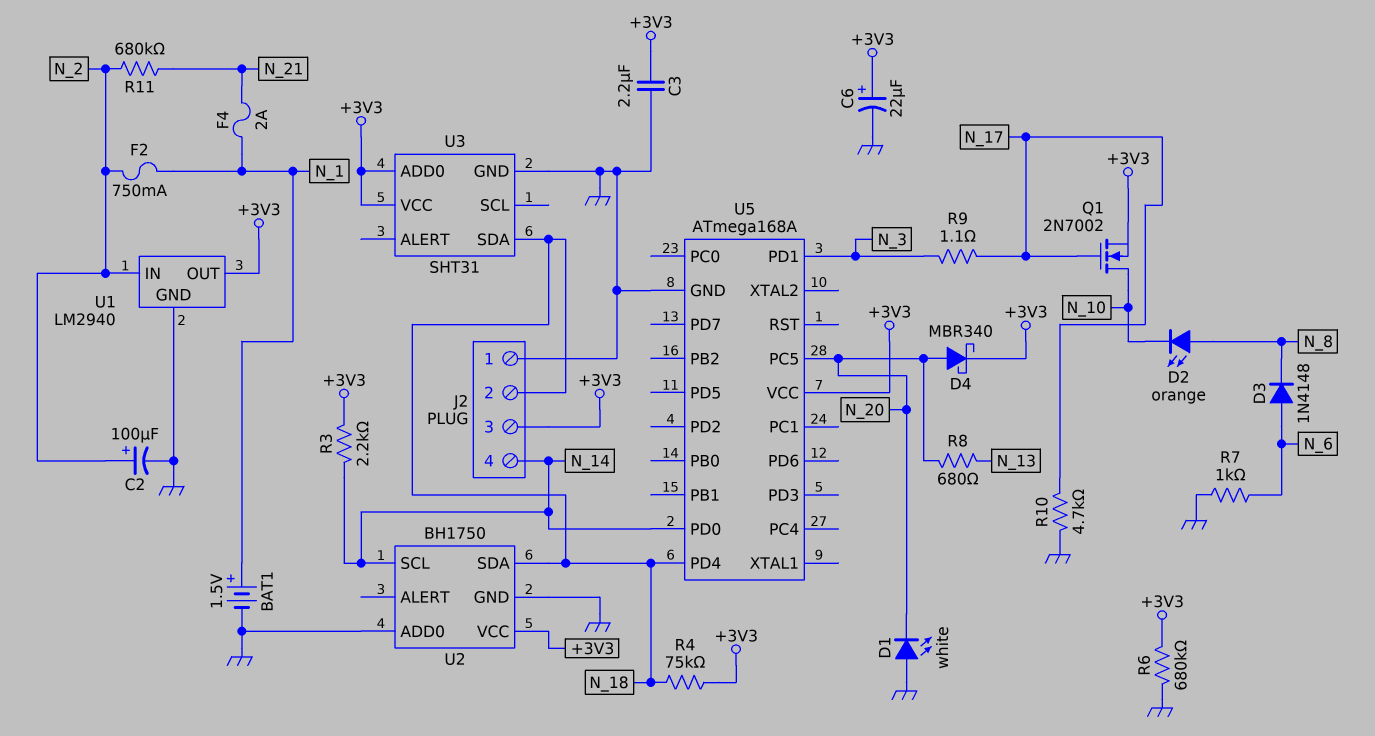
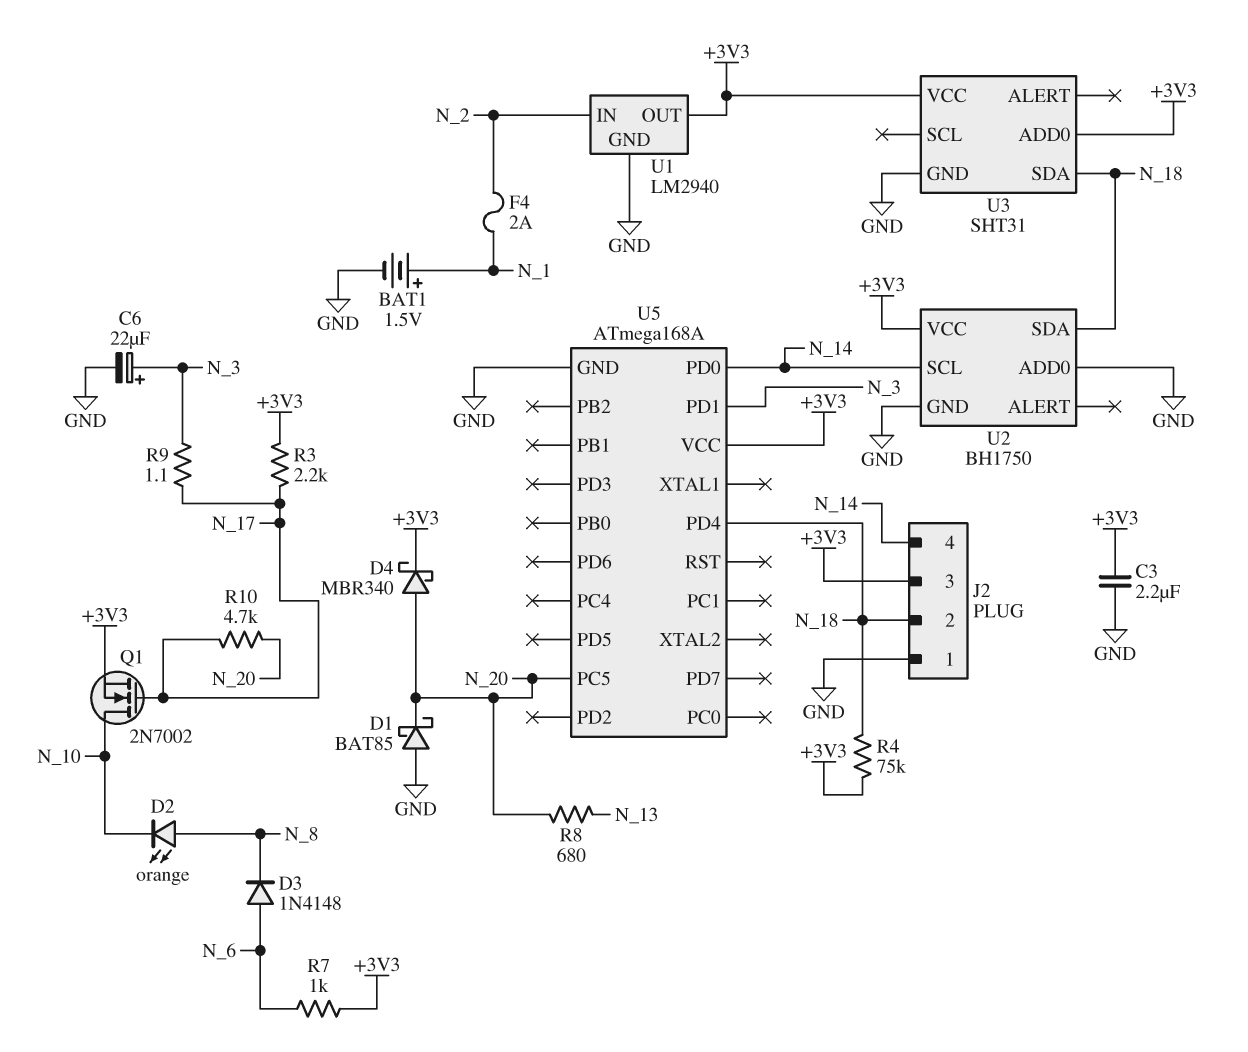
C2: 100uF (plus N_2, minus GND) -> none
C6: 22uF (plus +3V3, minus GND) -> 22uF (plus N_3, minus GND)
D1: LED white (A GND, K N_20) -> schottky BAT85 (A GND, K N_20)
F2: 750mA (N_1, N_2) -> none
F4: 2A (N_1, N_21) -> 2A (N_1, N_2)
R3: 2.2k (+3V3, N_14) -> 2.2k (+3V3, N_17)
R6: 680k (+3V3, GND) -> none
R7: 1k (GND, N_6) -> 1k (+3V3, N_6)
R10: 4.7k (GND, N_17) -> 4.7k (N_17, N_20)
R11: 680k (N_2, N_21) -> none

